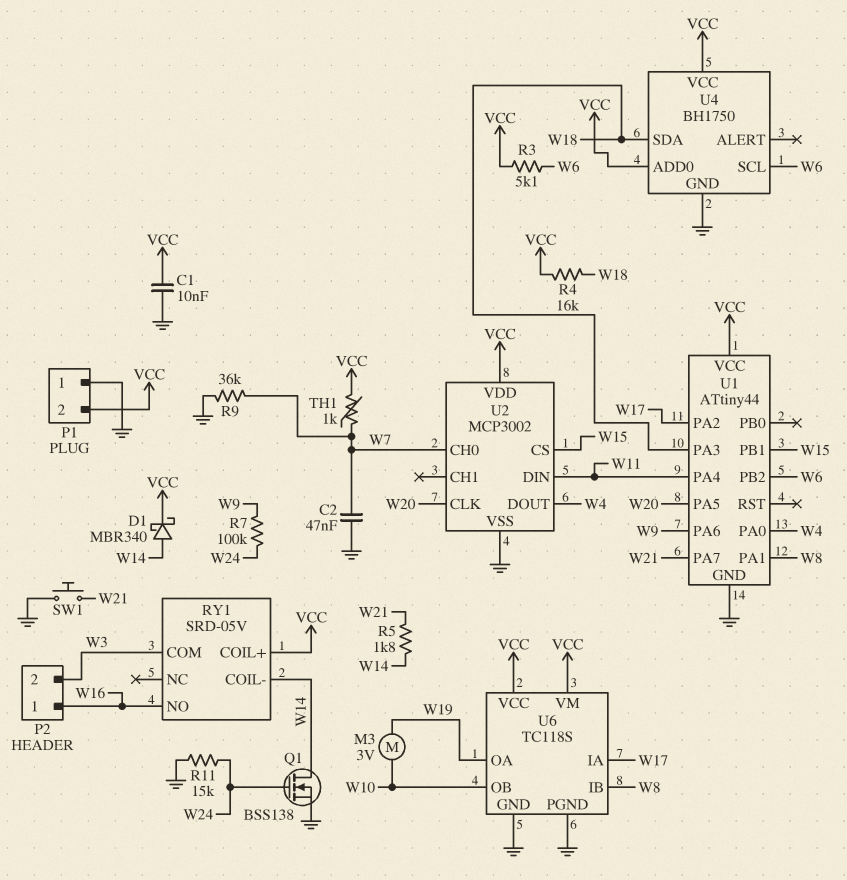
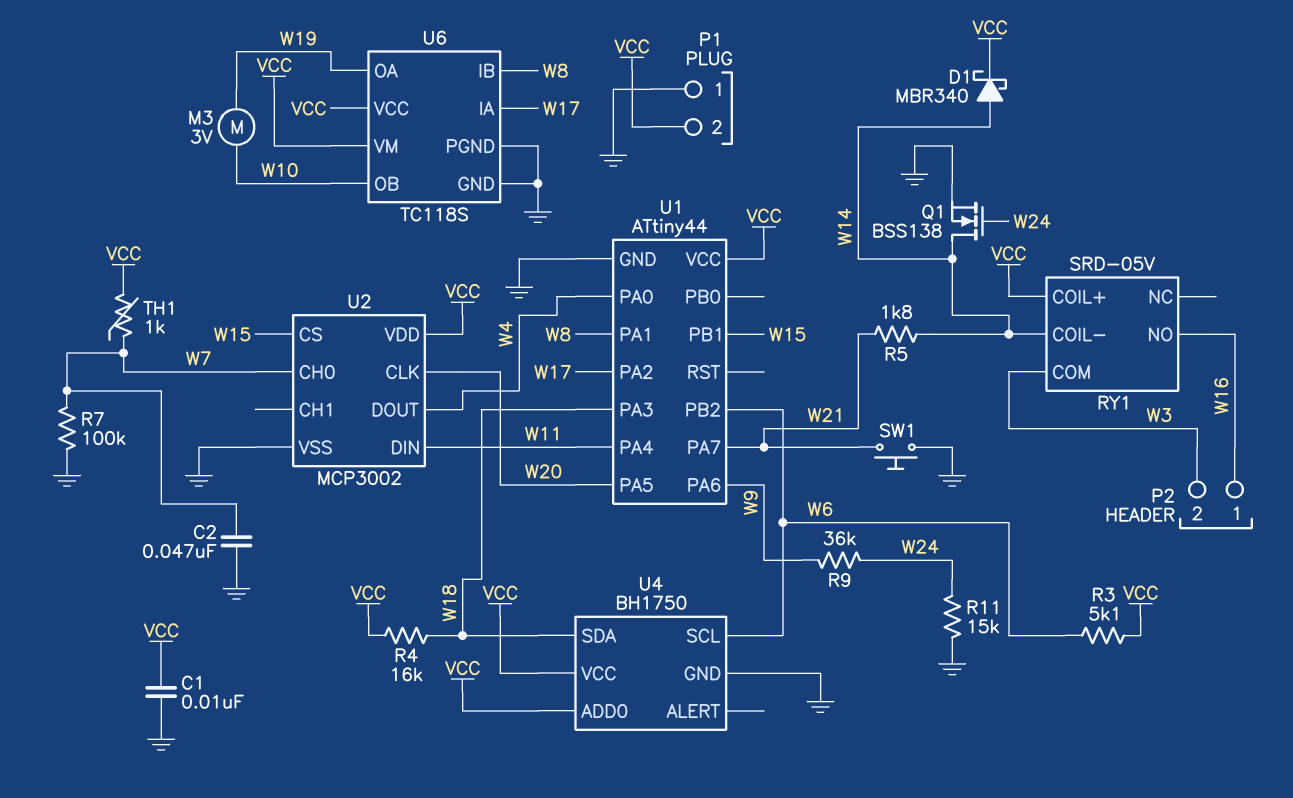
R7: 100k (W9, W24) -> 100k (GND, W7)
R9: 36k (GND, W7) -> 36k (W9, W24)

